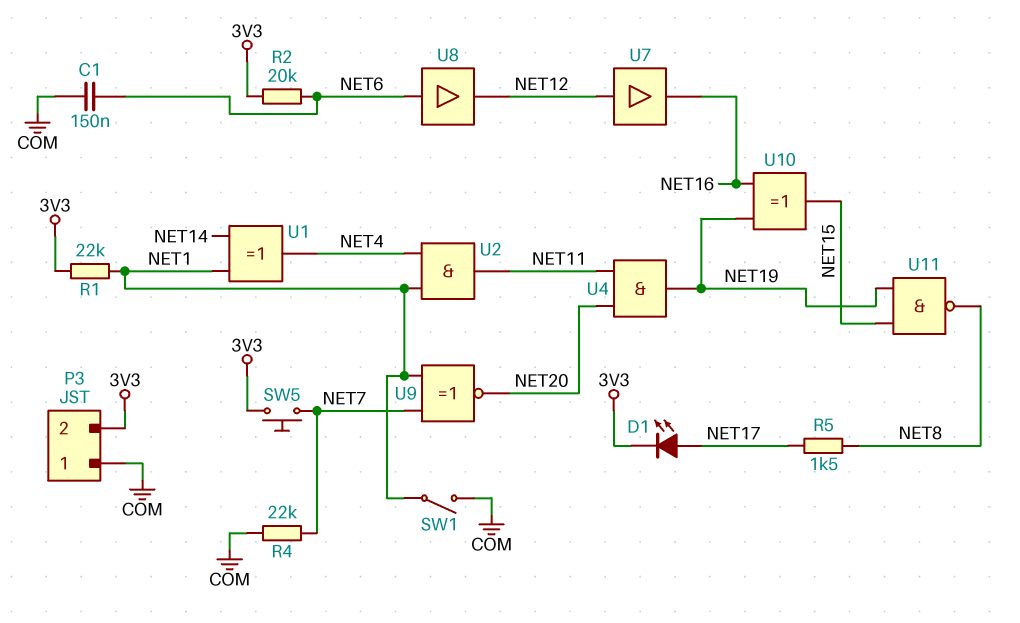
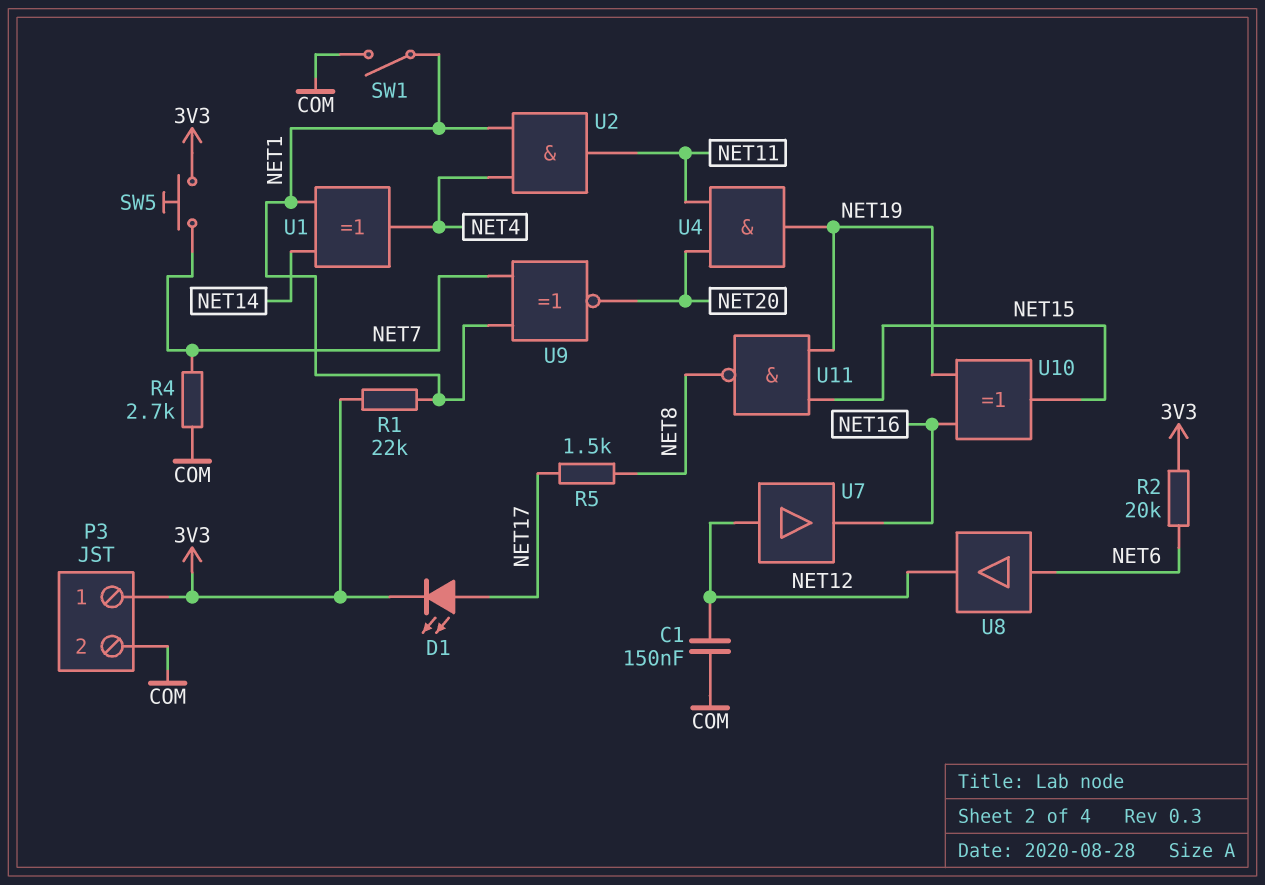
C1: 150nF (COM, NET6) -> 150nF (COM, NET12)
P3 pin 1: COM -> 3V3
P3 pin 2: 3V3 -> COM
R4: 22k (COM, NET7) -> 2.7k (COM, NET7)

